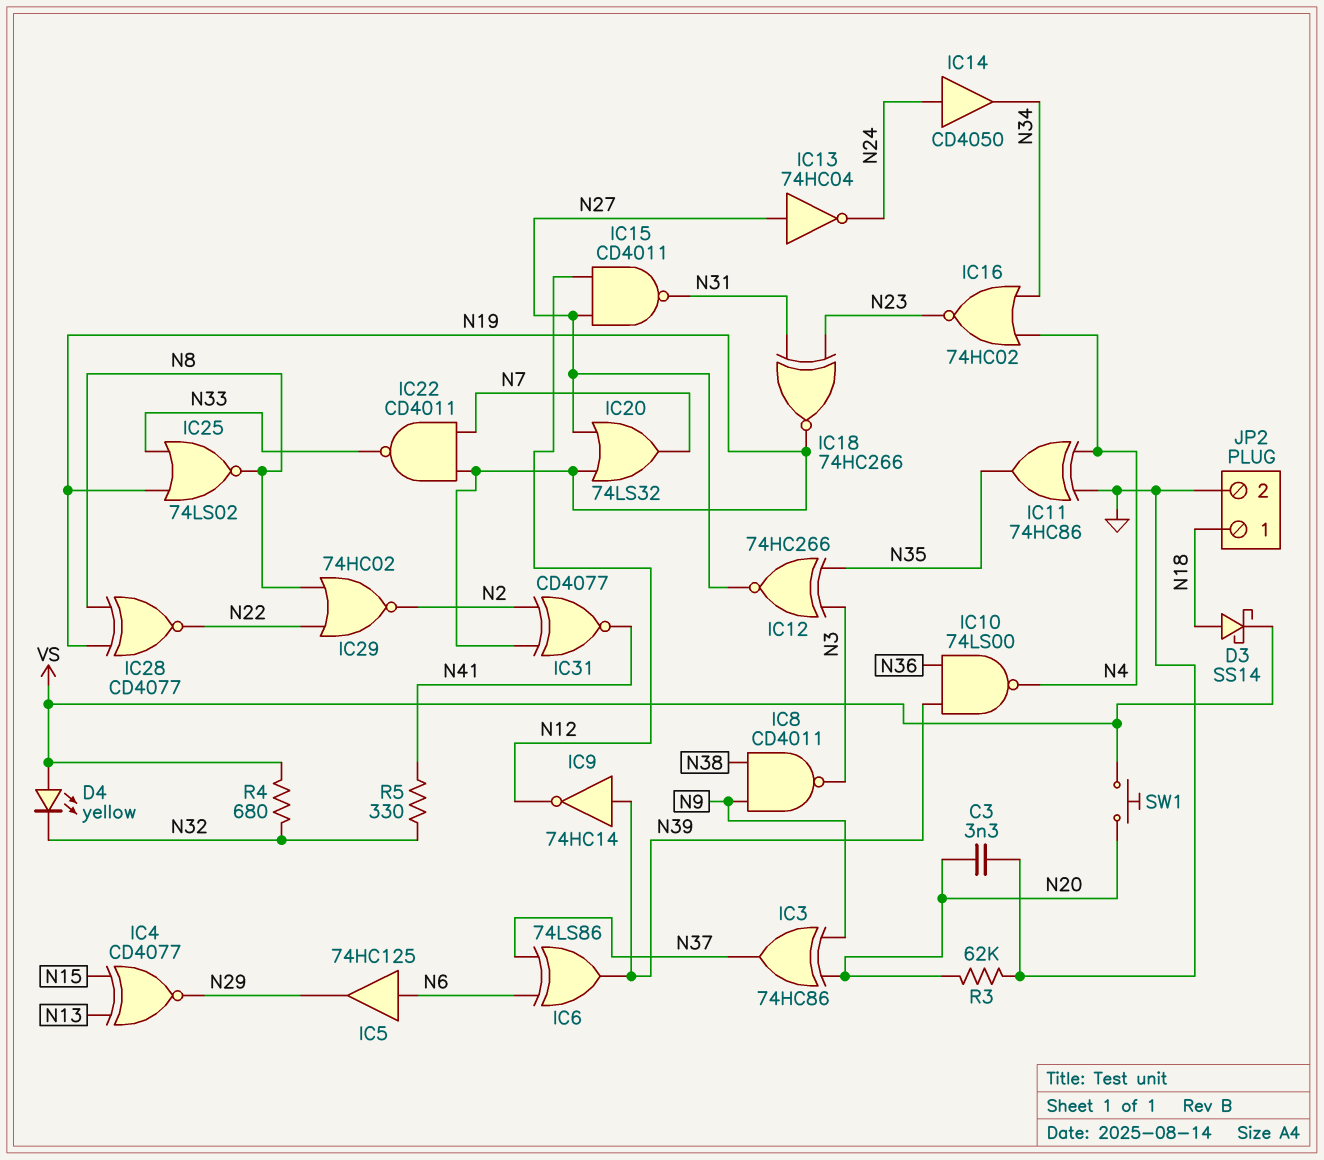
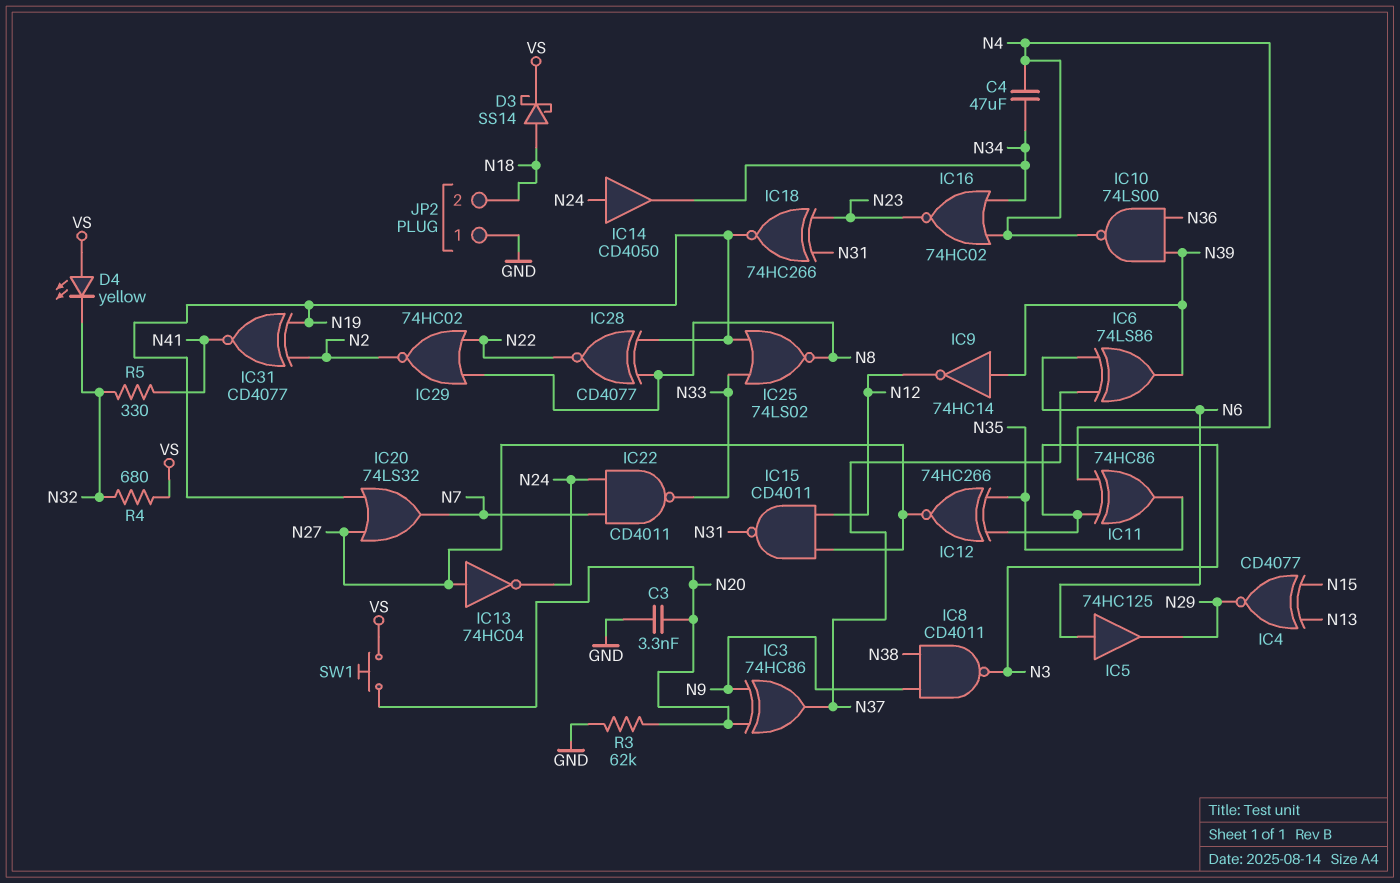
C4: none -> 47uF (N4, N34)
IC11: XOR 74HC86 (in GND, in N4, out N35) -> XOR 74HC86 (in N3, in N4, out N35)
IC22: NAND CD4011 (in N7, in N19, out N33) -> NAND CD4011 (in N7, in N24, out N33)
JP2 pin 1: N18 -> GND
JP2 pin 2: GND -> N18

